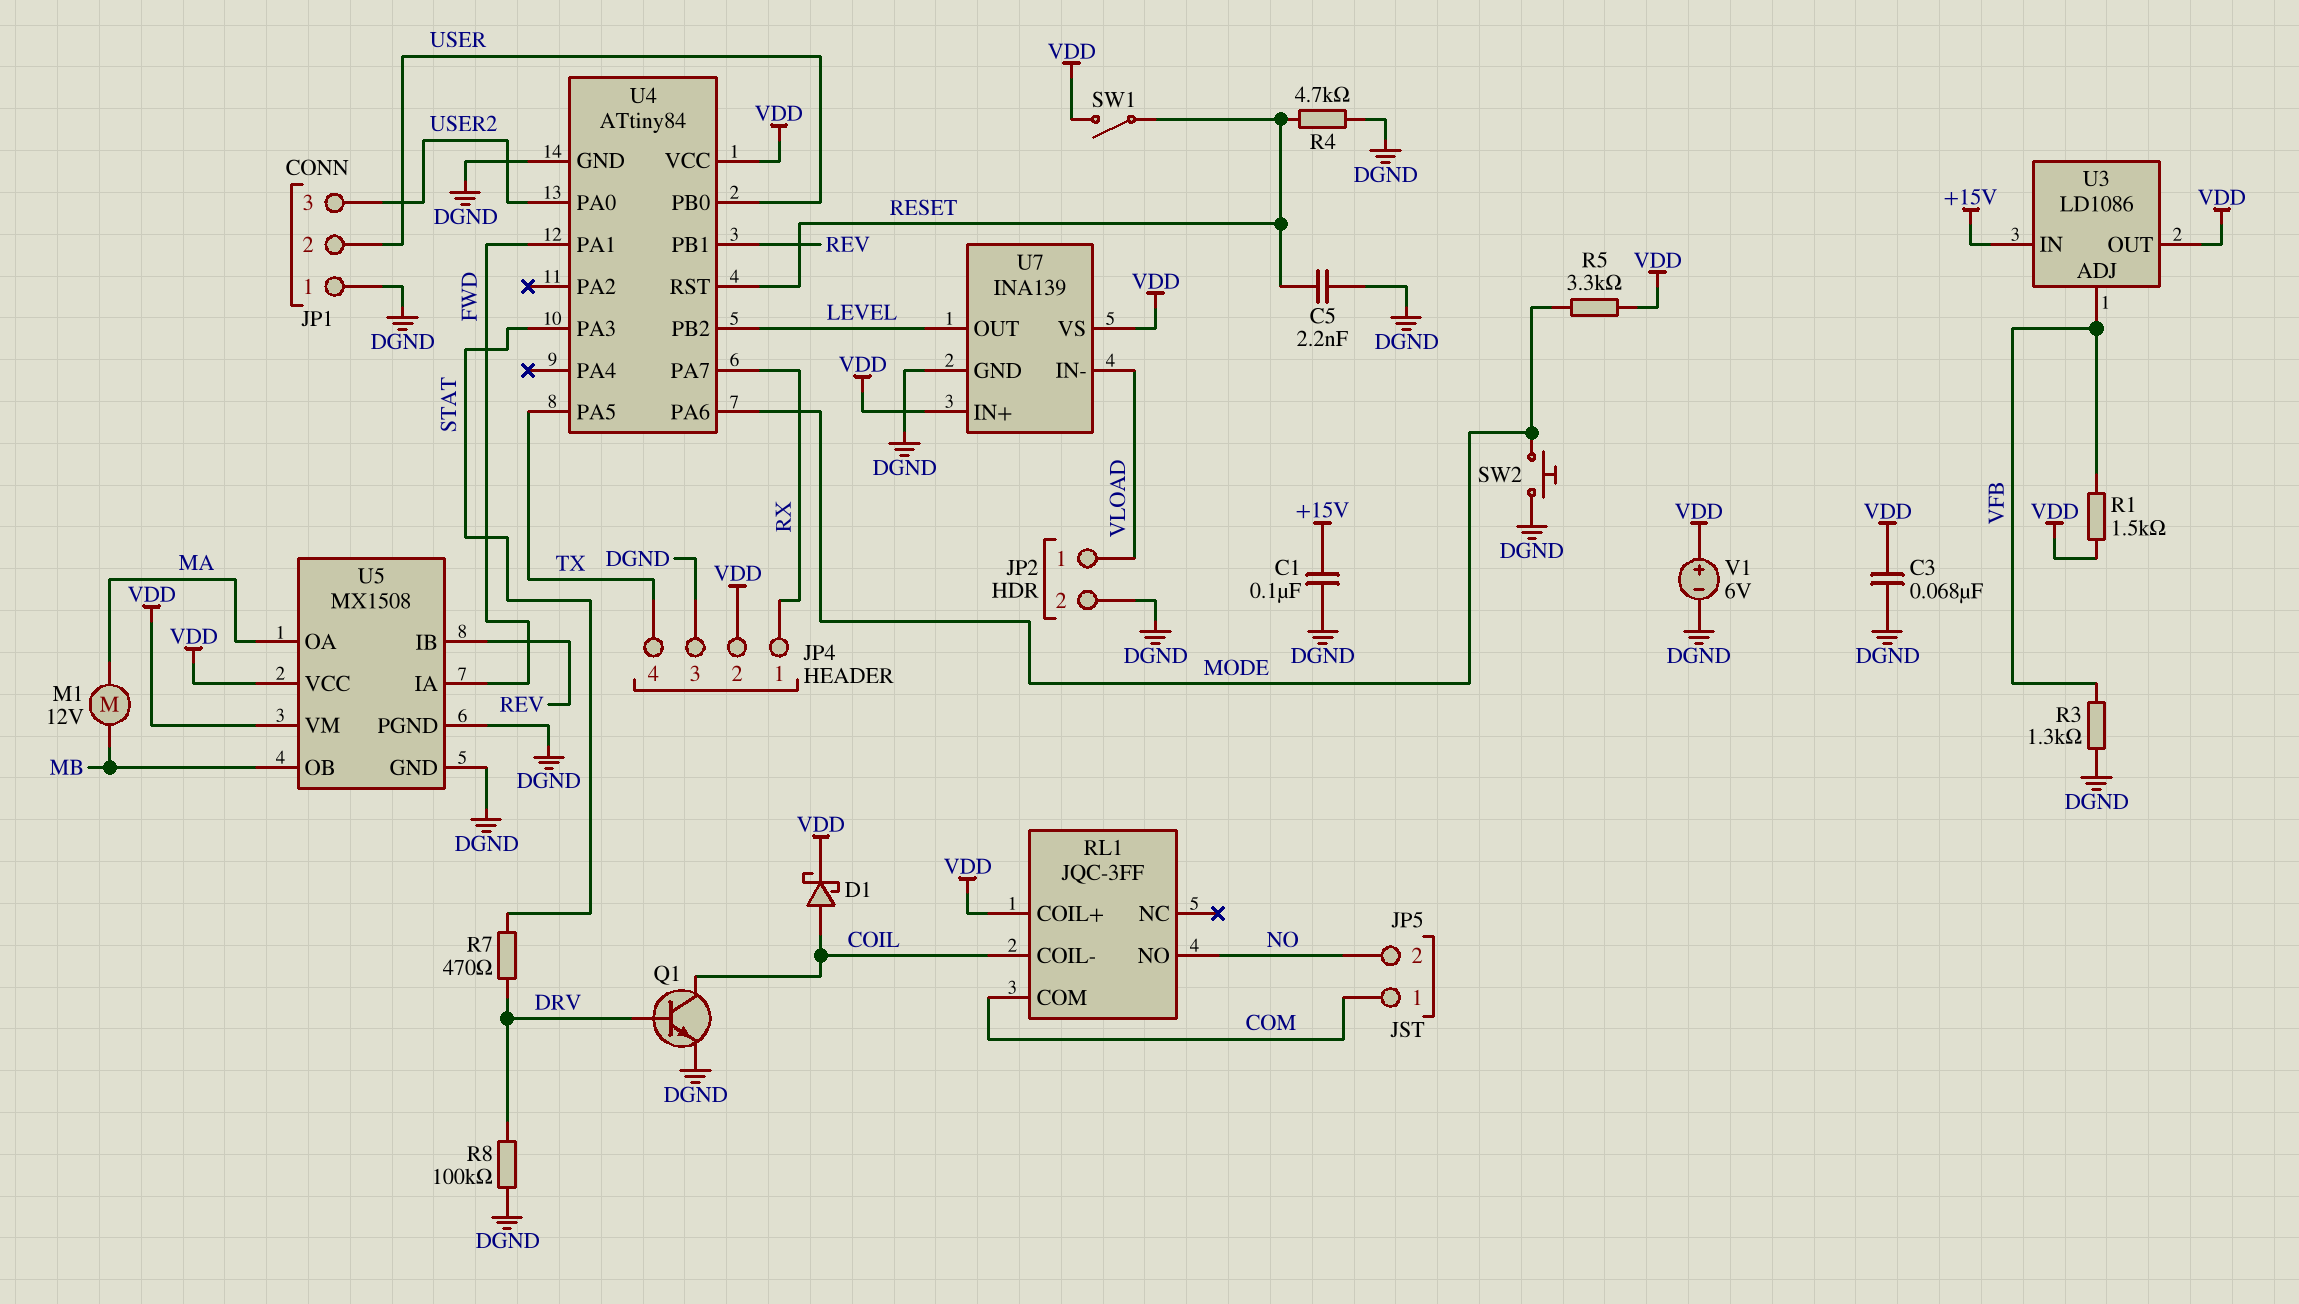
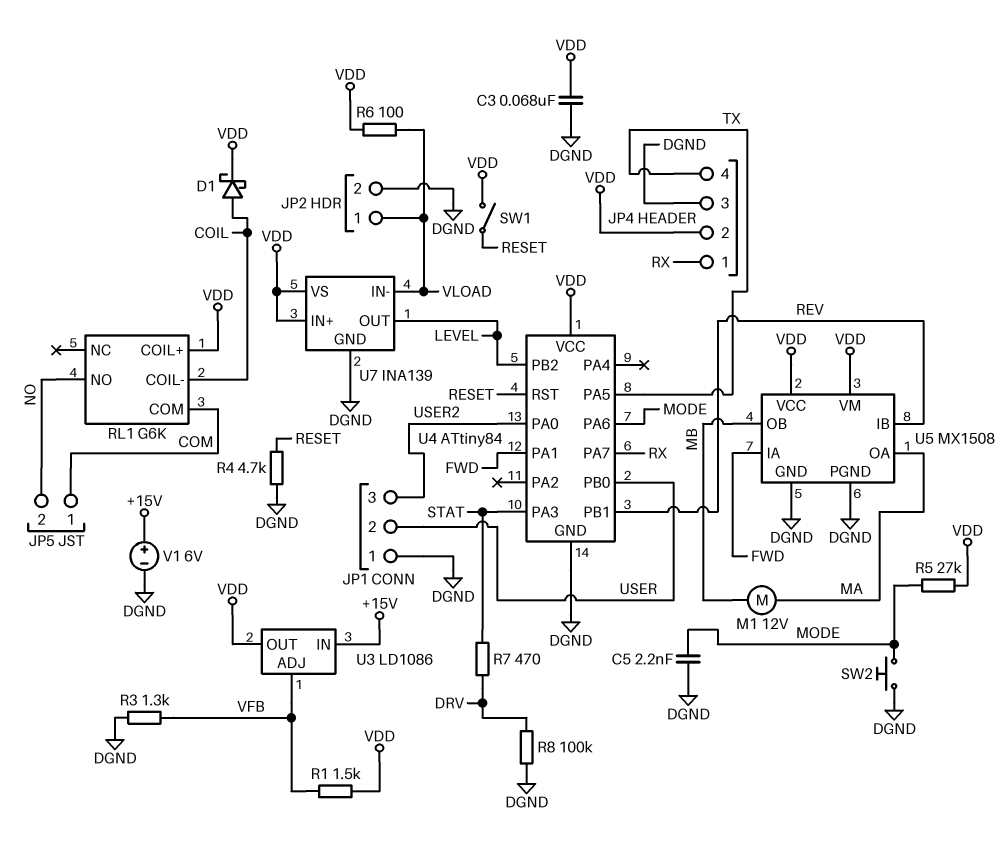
C1: 100nF (+15V, DGND) -> none
C5: 2.2nF (DGND, RESET) -> 2.2nF (DGND, MODE)
Q1: NPN (B DRV, C COIL, E DGND) -> none
R5: 3.3k (MODE, VDD) -> 27k (MODE, VDD)
R6: none -> 100 (VDD, VLOAD)
RL1: JQC-3FF -> G6K
V1: 6V (plus VDD, minus DGND) -> 6V (plus +15V, minus DGND)

